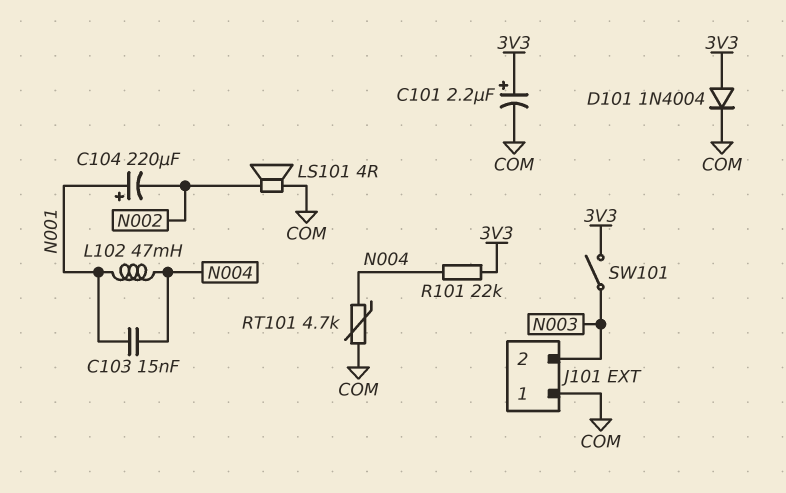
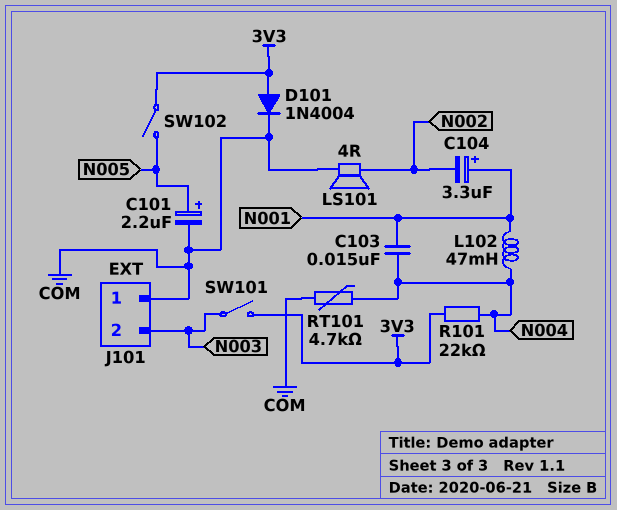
C101: 2.2uF (plus 3V3, minus COM) -> 2.2uF (plus N005, minus COM)
C104: 220uF (plus N001, minus N002) -> 3.3uF (plus N001, minus N002)
SW102: none -> switch (3V3, N005)

